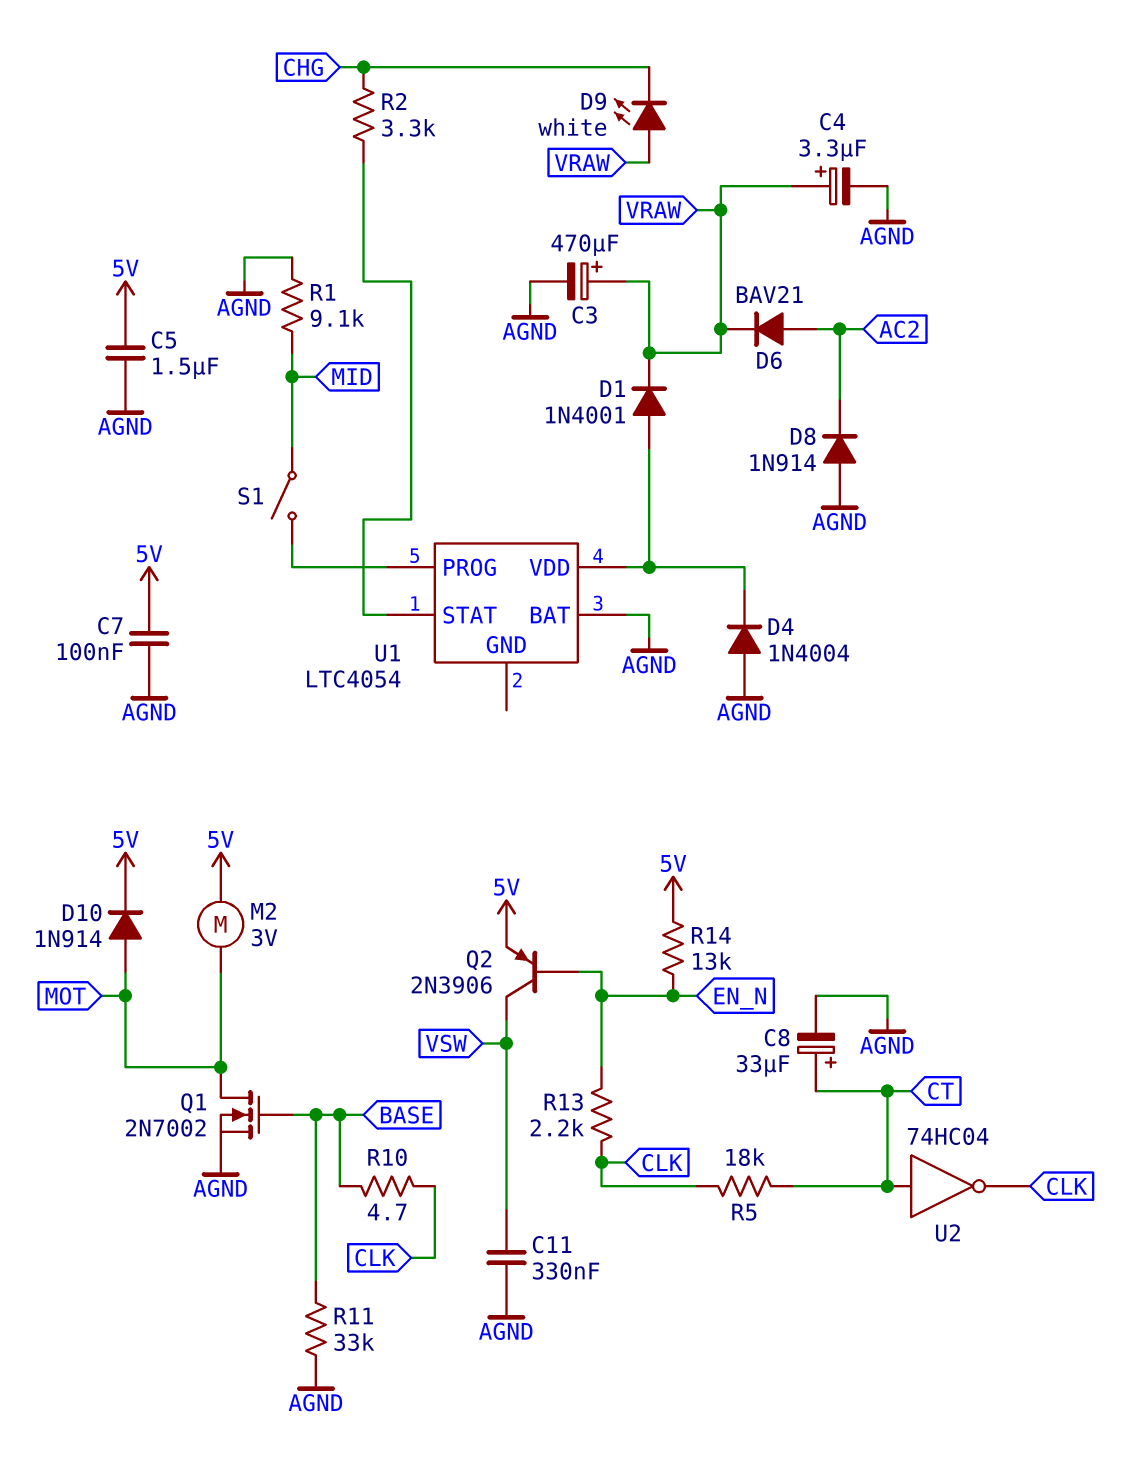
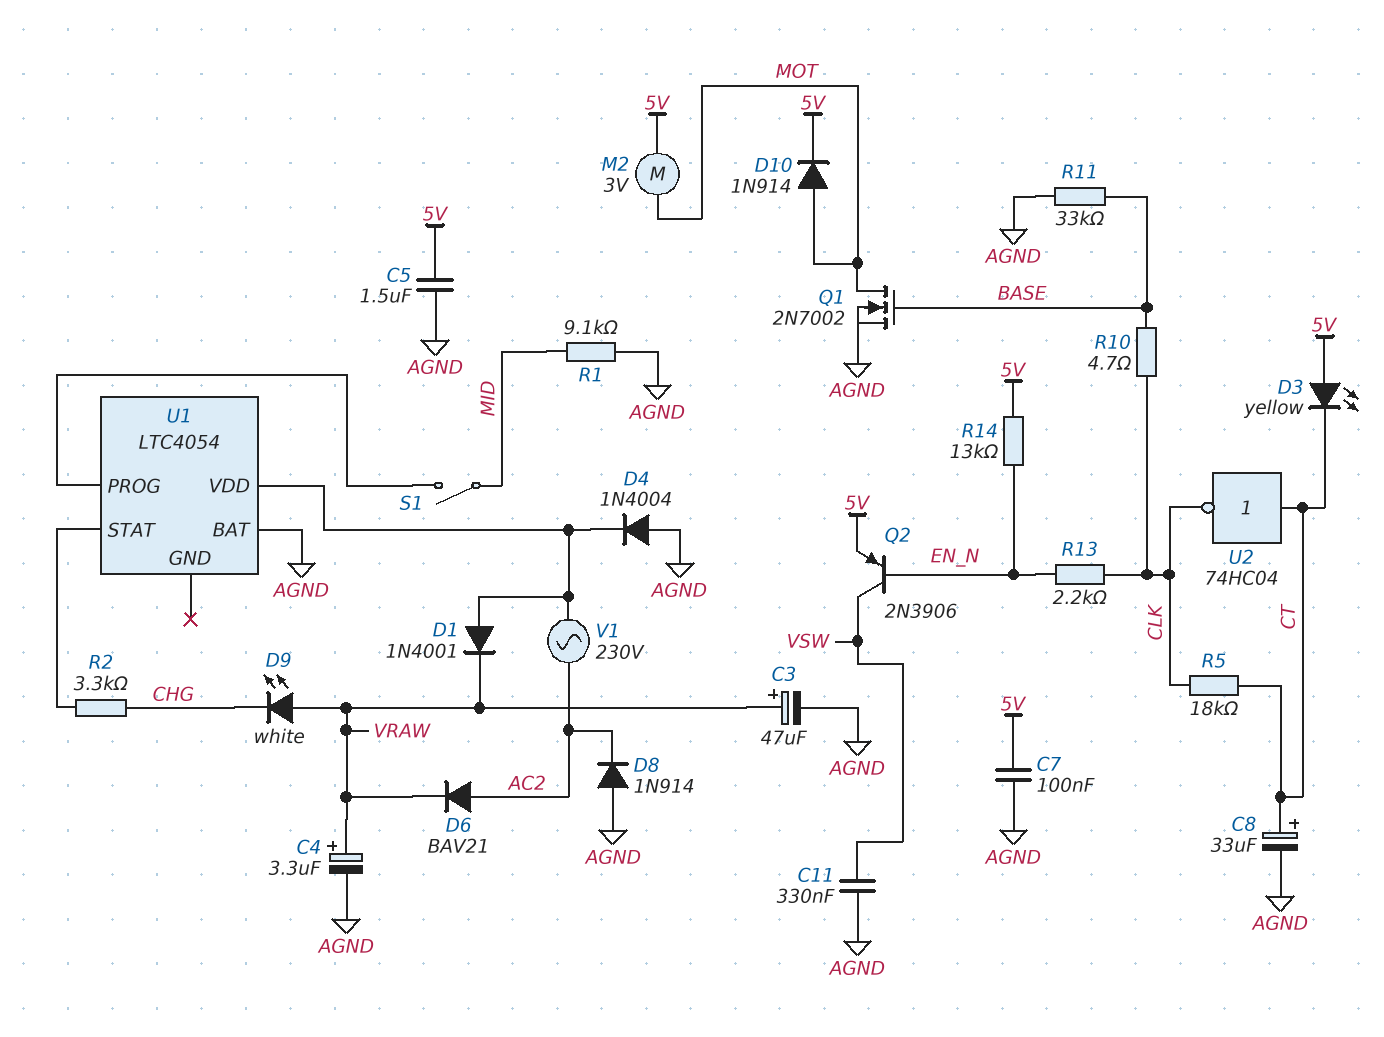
C3: 470uF (plus VRAW, minus AGND) -> 47uF (plus VRAW, minus AGND)
D3: none -> LED yellow (A 5V, K CT)
V1: none -> AC 230V (AC2, U1/VDD)

